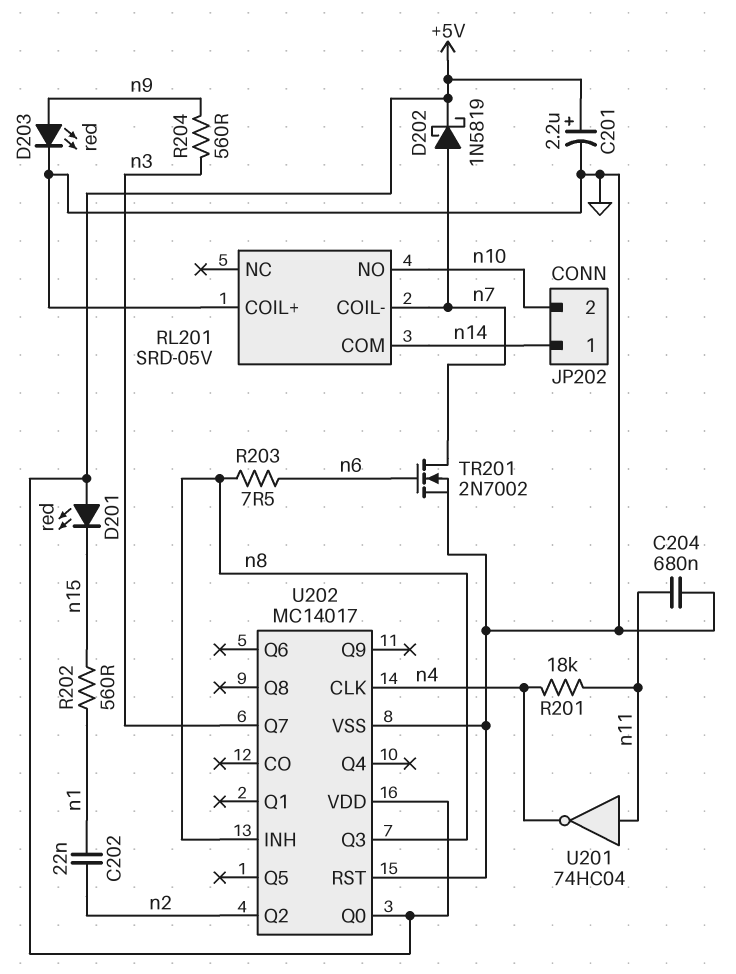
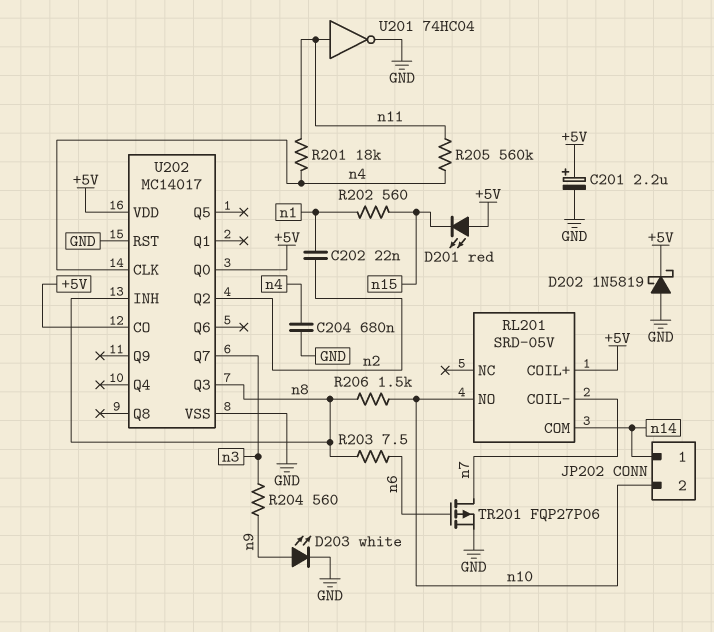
C204: 680nF (GND, n11) -> 680nF (GND, n4)
D202: schottky 1N5819 (A n7, K +5V) -> schottky 1N5819 (A GND, K +5V)
D203: LED red (A n9, K GND) -> LED white (A n9, K GND)
R205: none -> 560k (n4, n11)
R206: none -> 1.5k (n8, n10)
RL201 pin COIL+: GND -> +5V
TR201: NMOS 2N7002 (G n6, D n7, S GND) -> PMOS FQP27P06 (G n6, D n7, S GND)
U201: NOT 74HC04 (in n11, out n4) -> NOT 74HC04 (in n11, out GND)
U202 pin CO: none -> +5V

